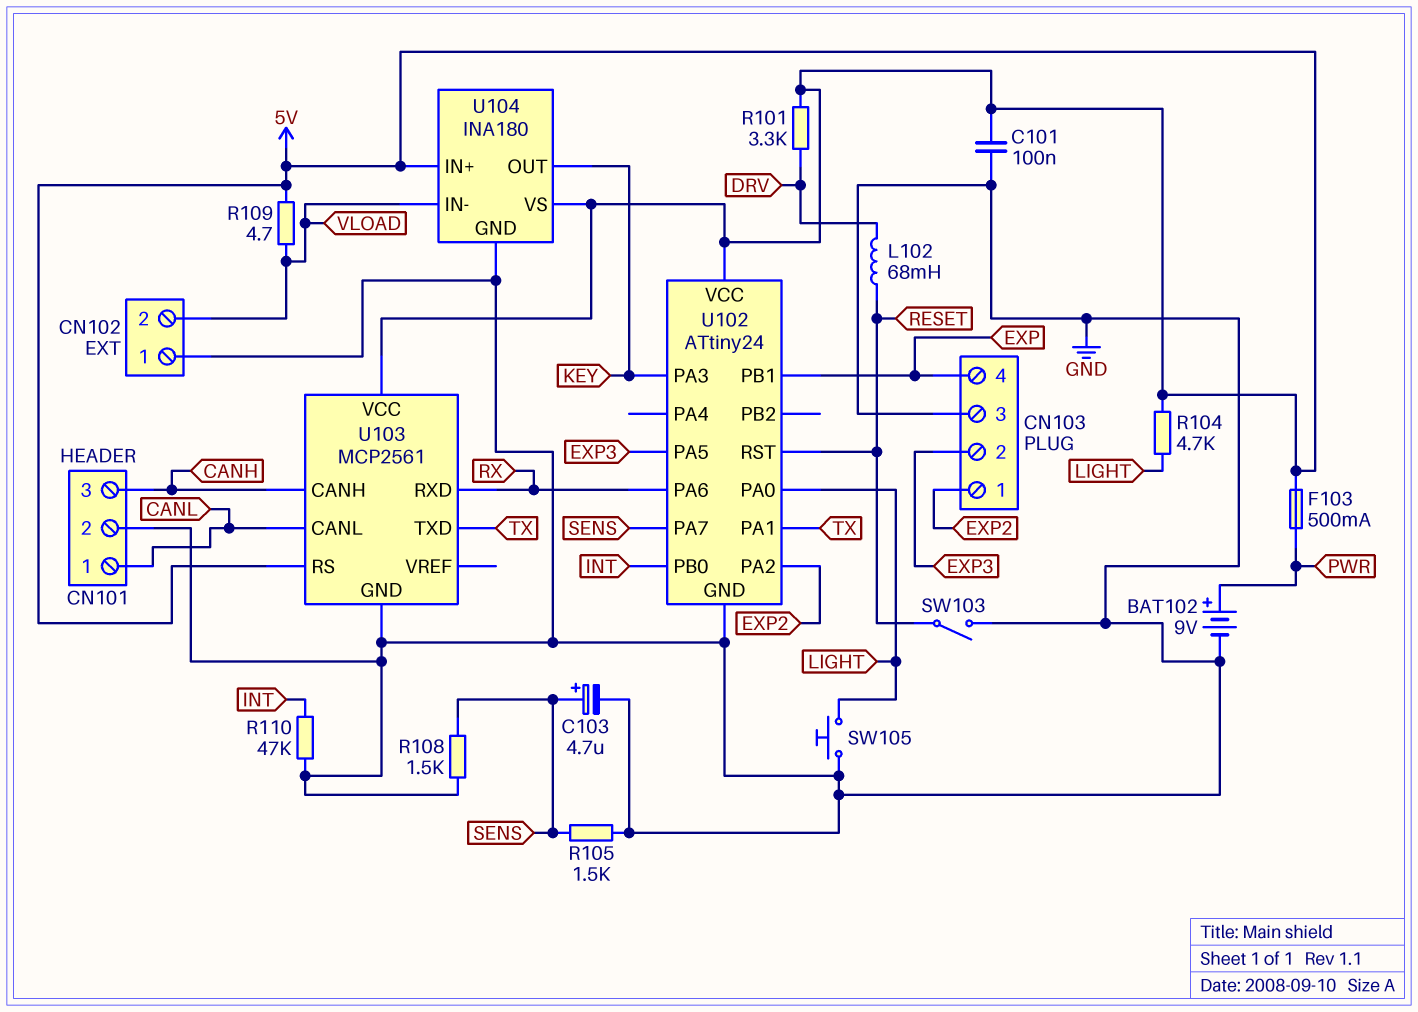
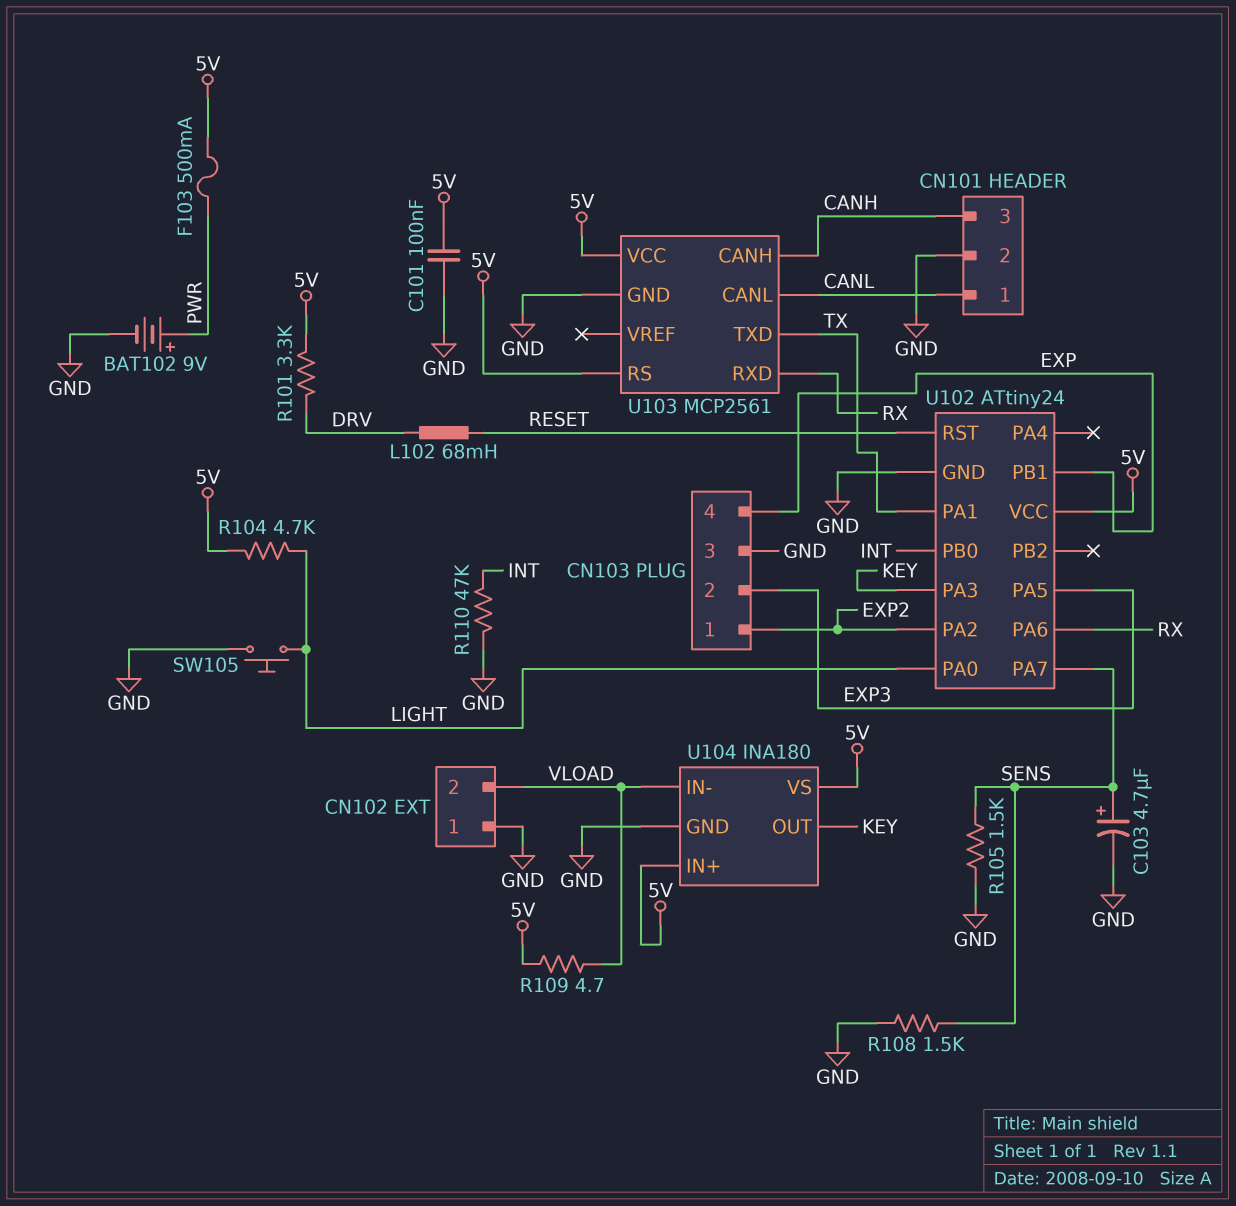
SW103: switch (GND, RESET) -> none

